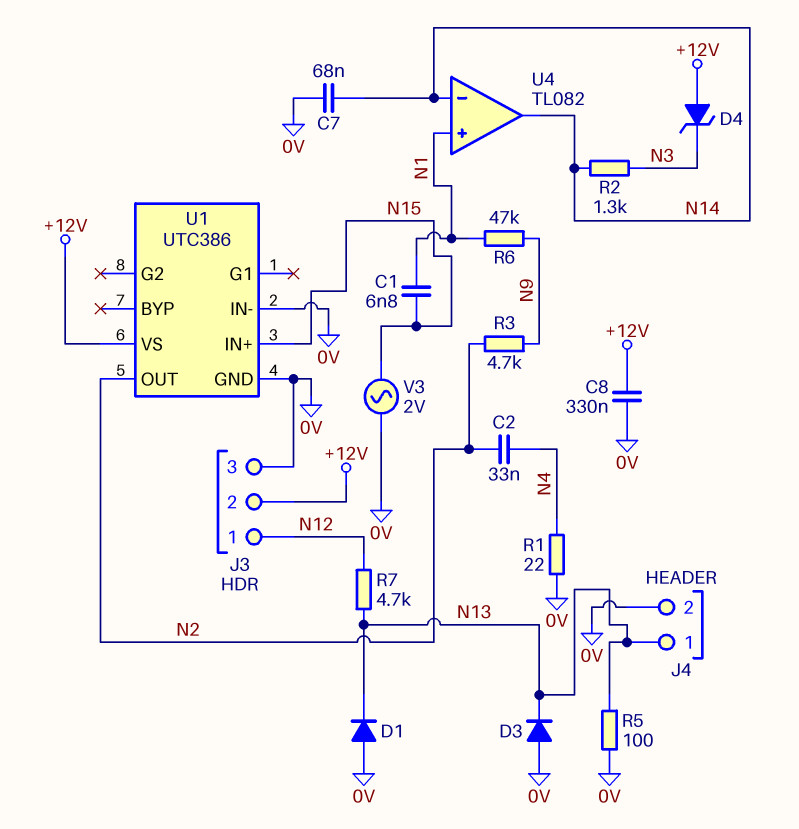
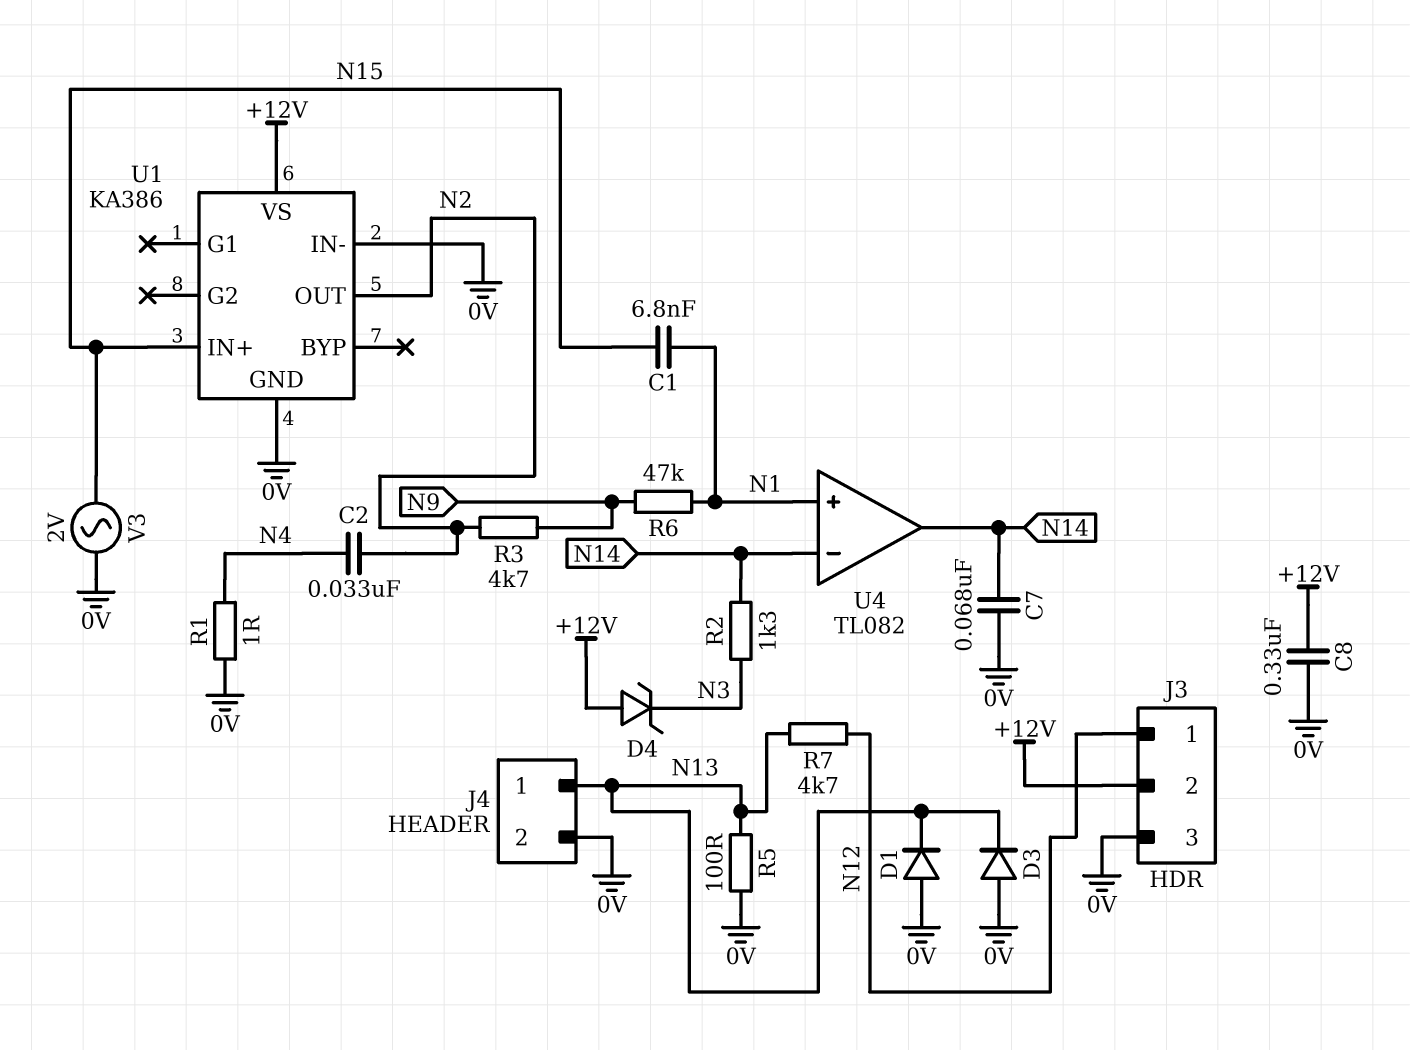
R1: 22 (0V, N4) -> 1 (0V, N4)
U1: UTC386 -> KA386

